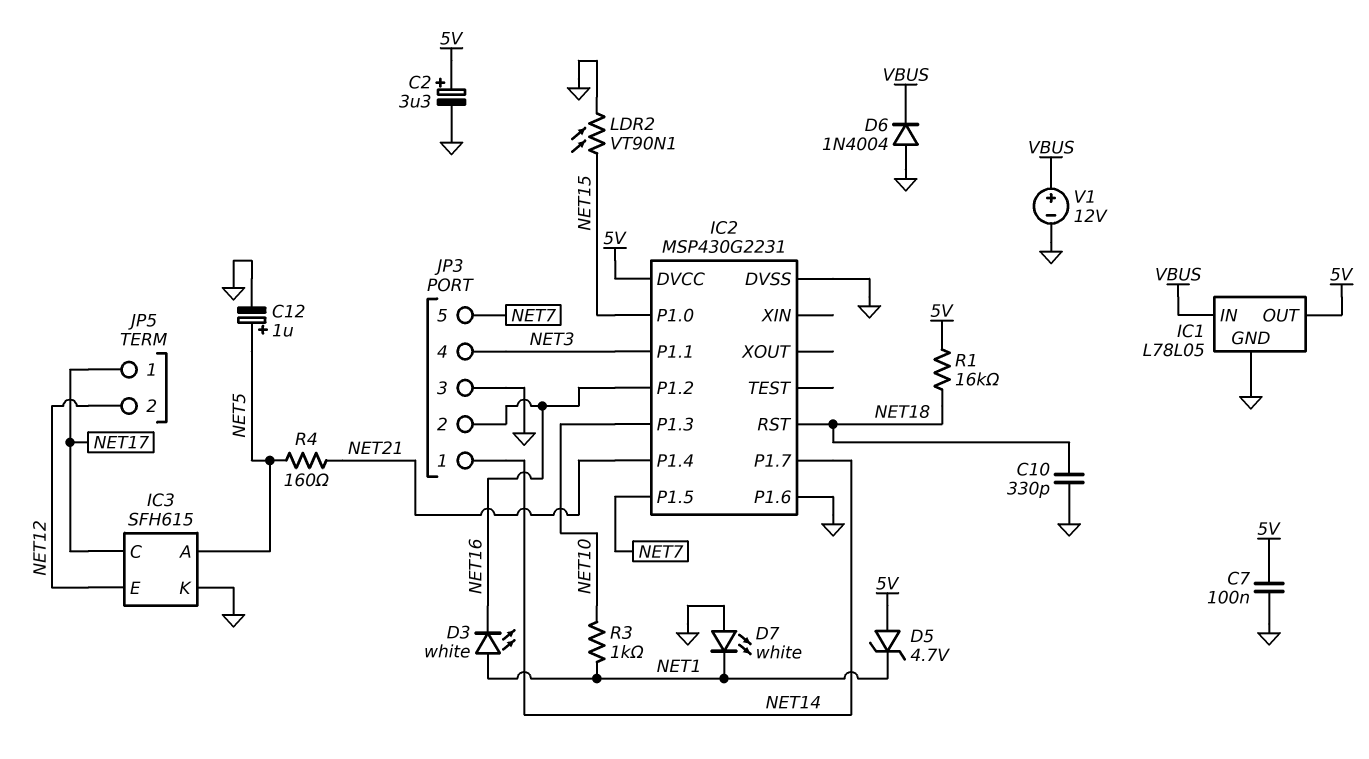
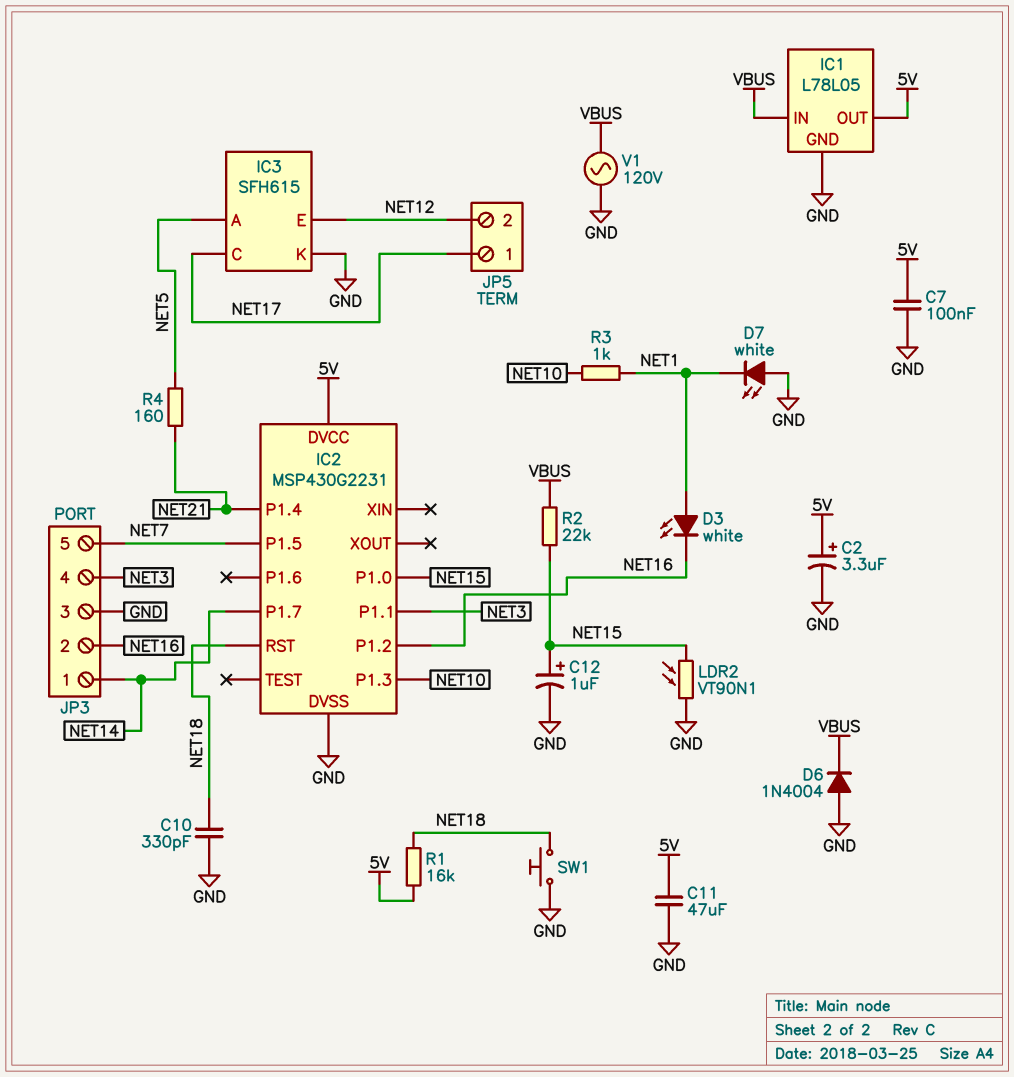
C11: none -> 47uF (5V, GND)
C12: 1uF (plus NET5, minus GND) -> 1uF (plus NET15, minus GND)
D5: zener 4.7V (A 5V, K NET1) -> none
IC2 pin P1.6: GND -> none
R2: none -> 22k (NET15, VBUS)
SW1: none -> button (GND, NET18)
V1: 12V (plus VBUS, minus GND) -> AC 120V (GND, VBUS)

